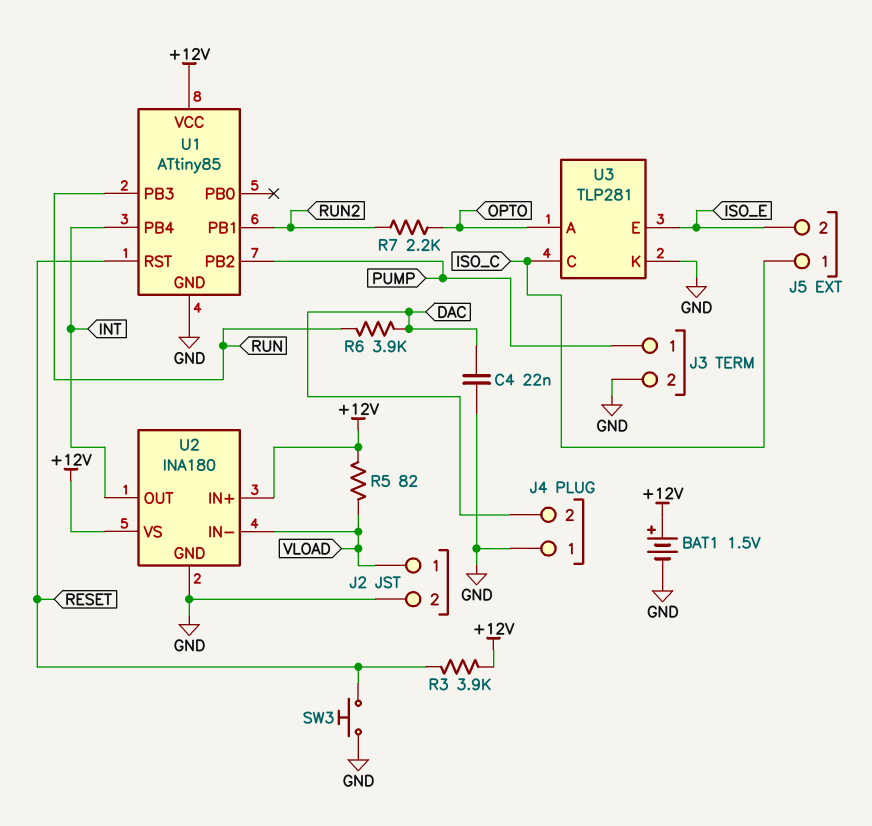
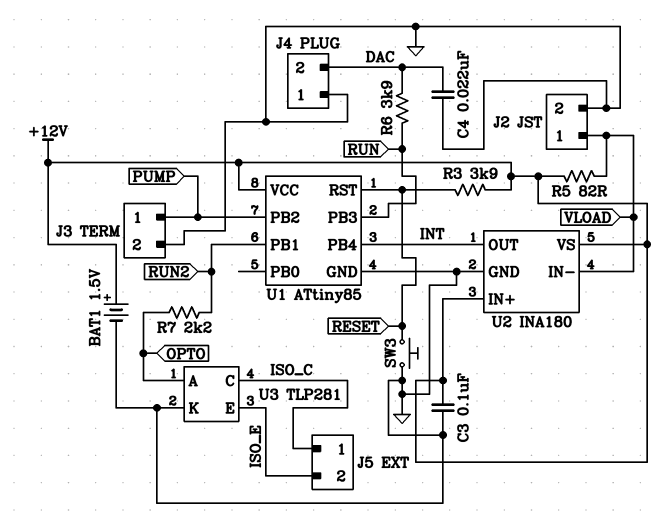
C3: none -> 100nF (+12V, GND)

